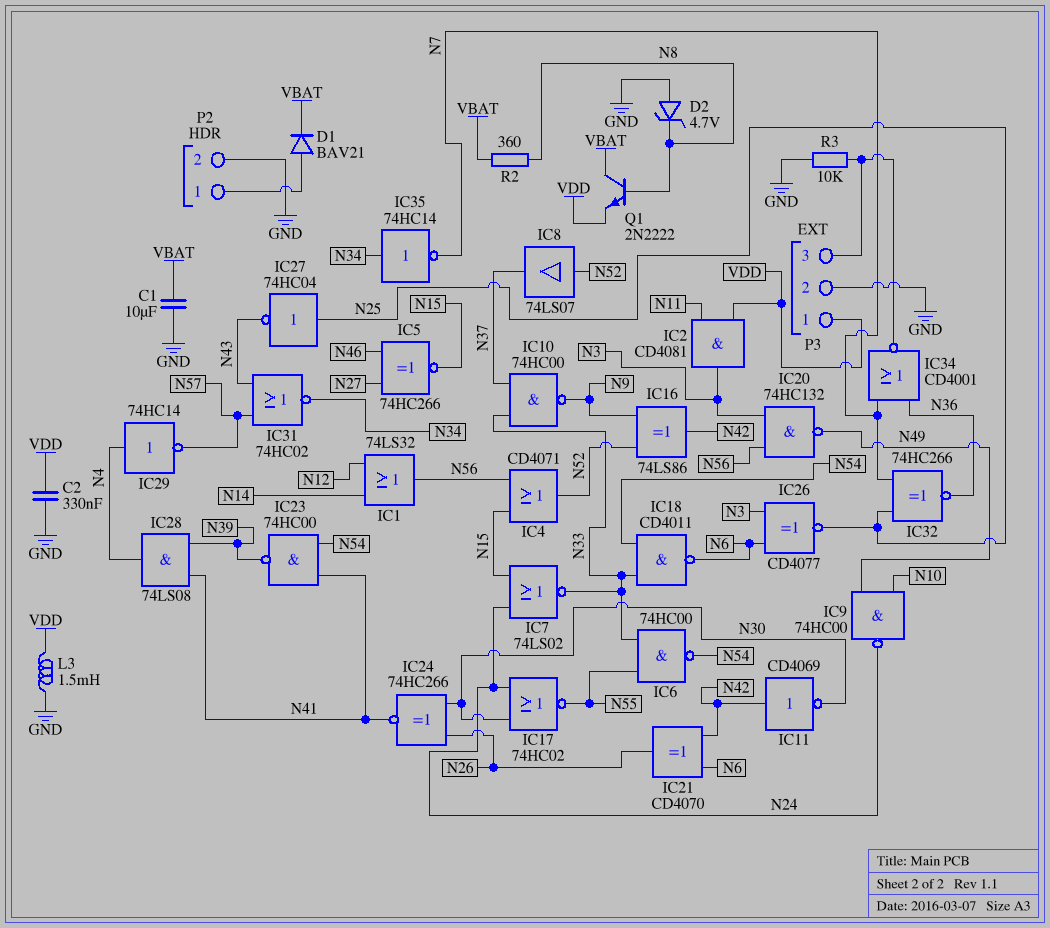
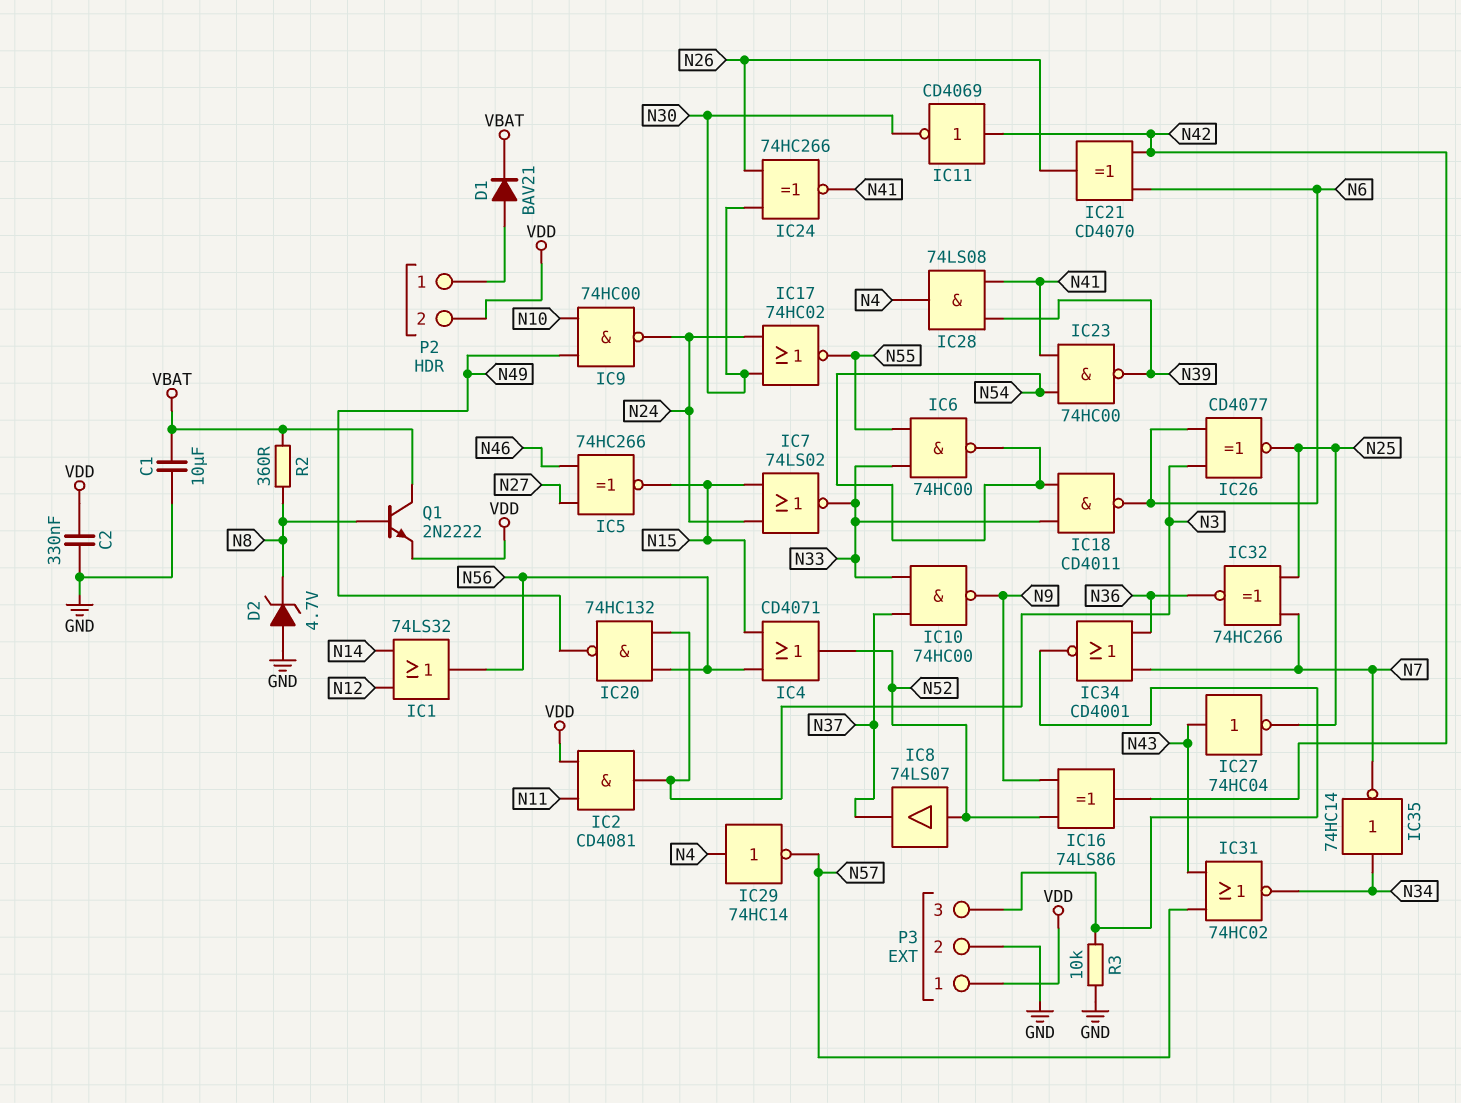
IC27: NOT 74HC04 (in N25, out N43) -> NOT 74HC04 (in N43, out N25)
L3: 1.5mH (GND, VDD) -> none
P2 pin 2: GND -> VDD

